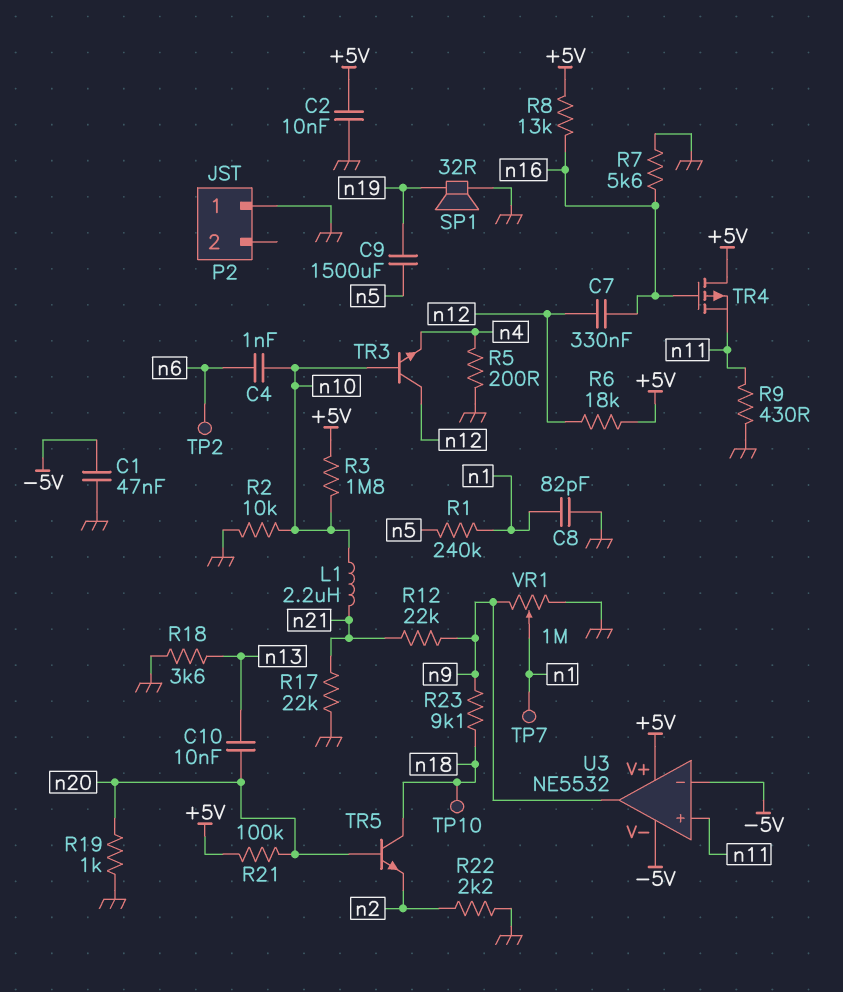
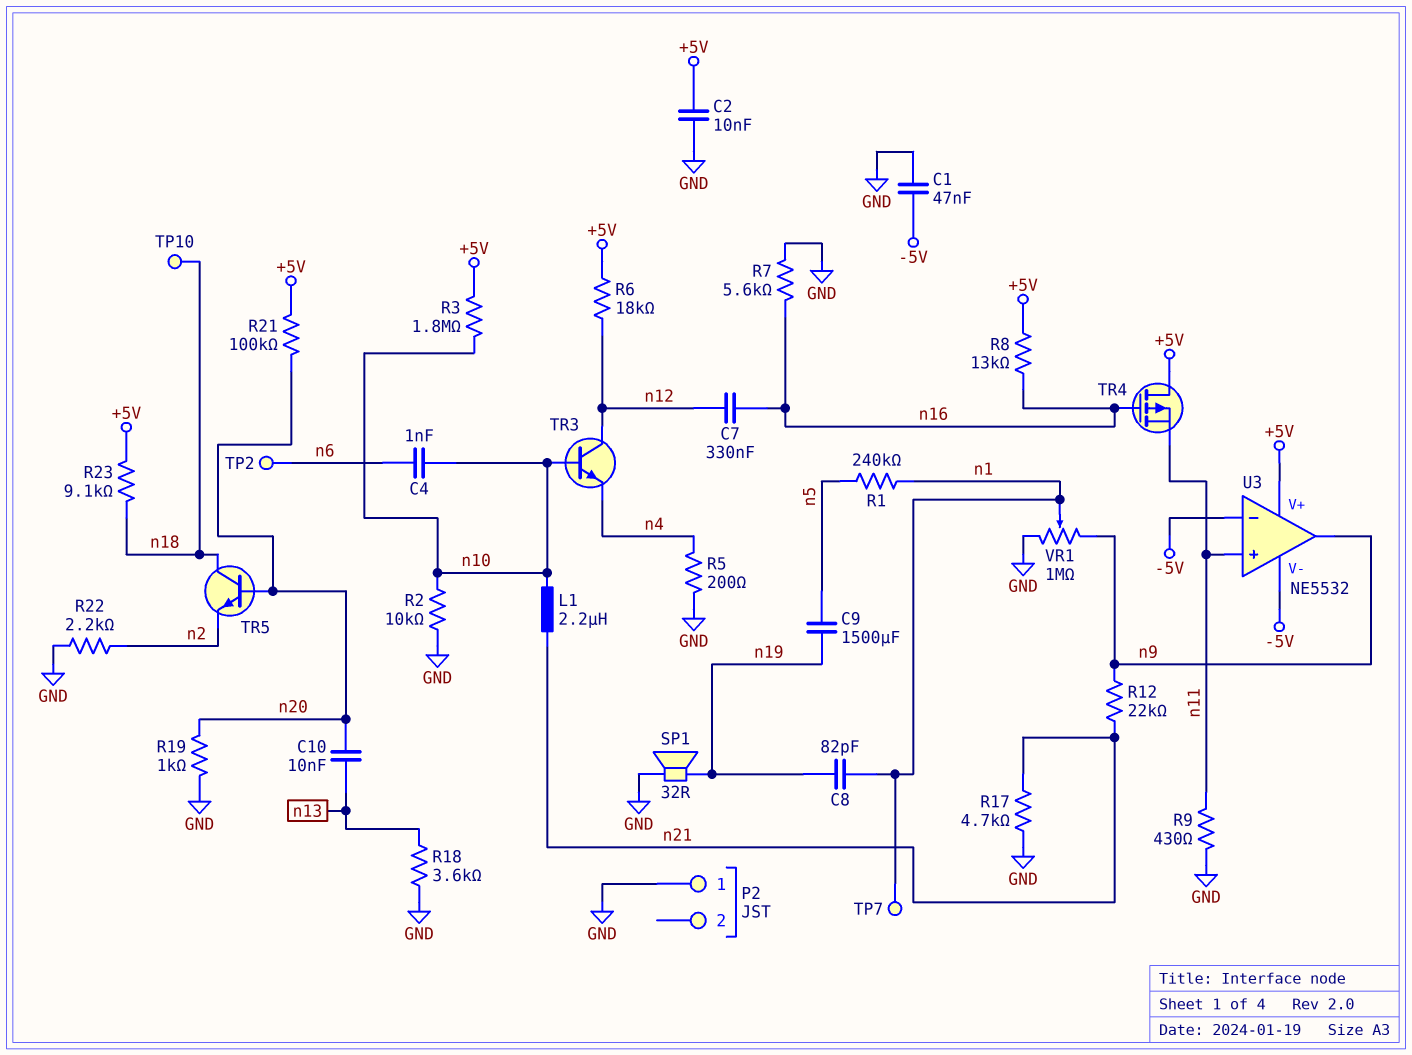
C8: 82pF (GND, n1) -> 82pF (n1, n19)
R17: 22k (GND, n21) -> 4.7k (GND, n21)
R23: 9.1k (n9, n18) -> 9.1k (+5V, n18)

